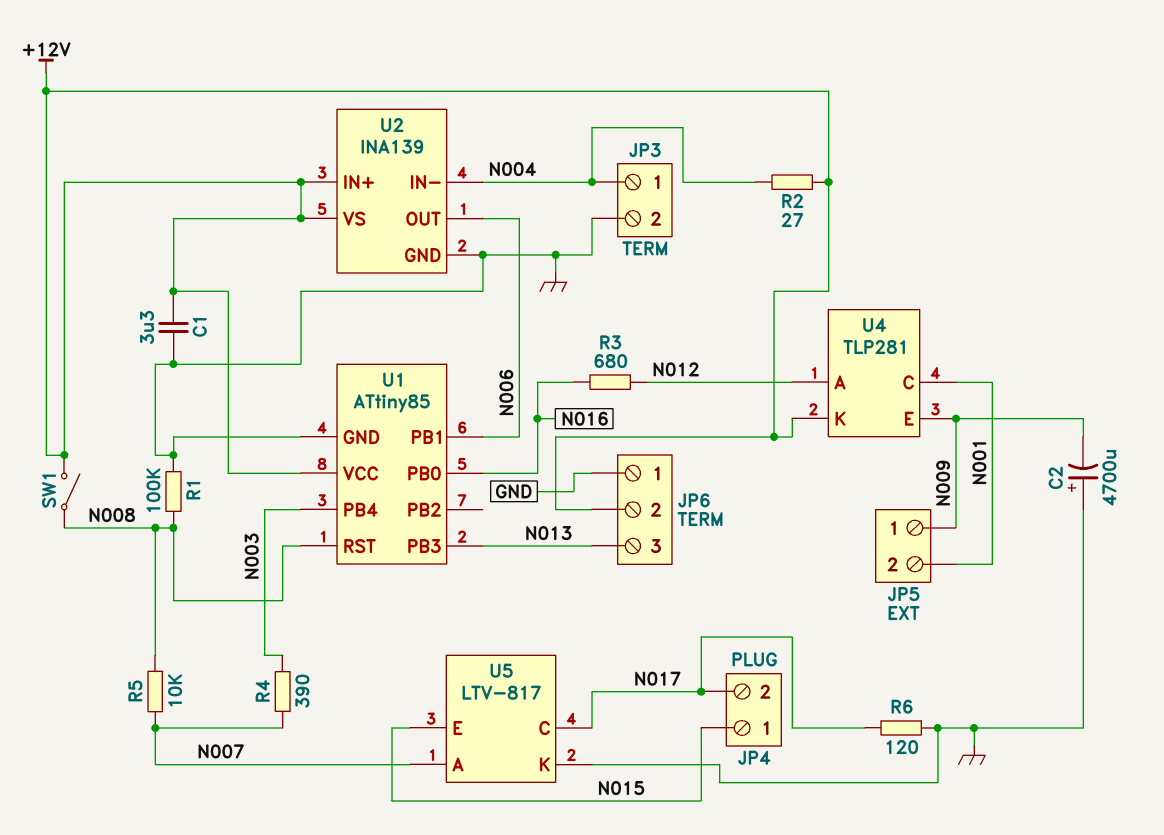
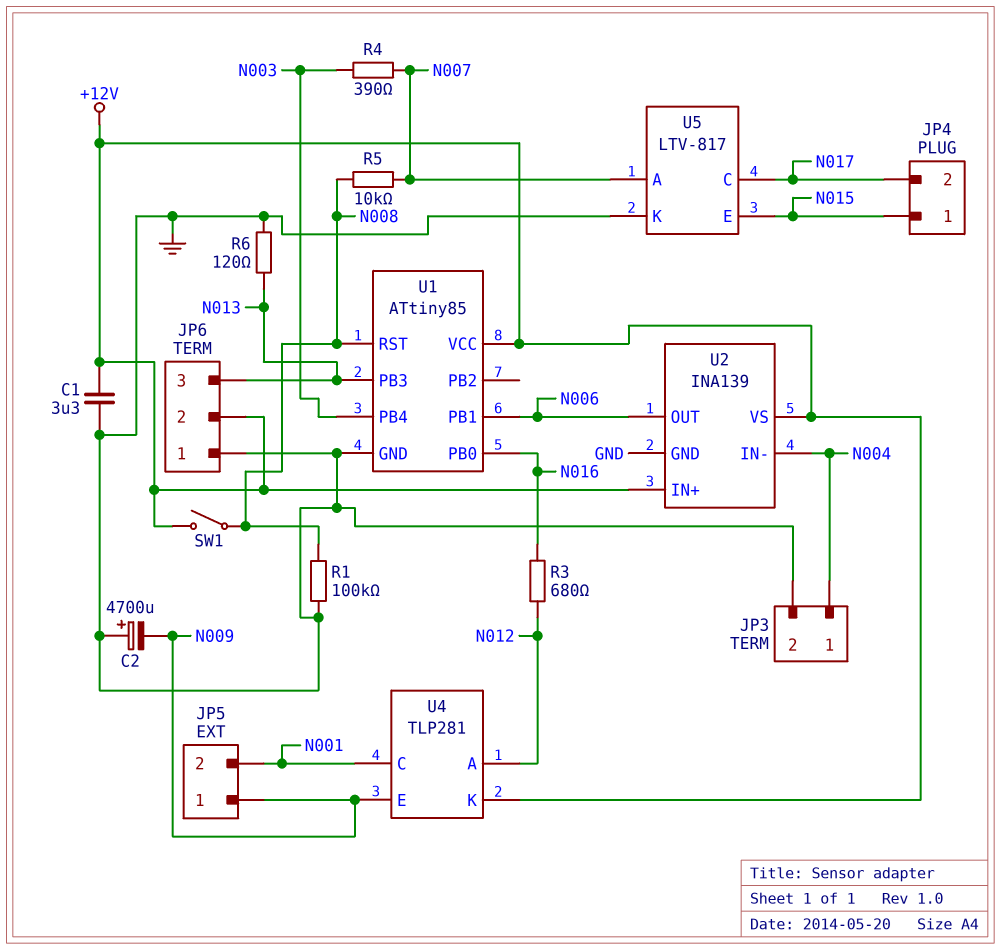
R2: 27 (+12V, N004) -> none
R6: 120 (GND, N017) -> 120 (GND, N013)

